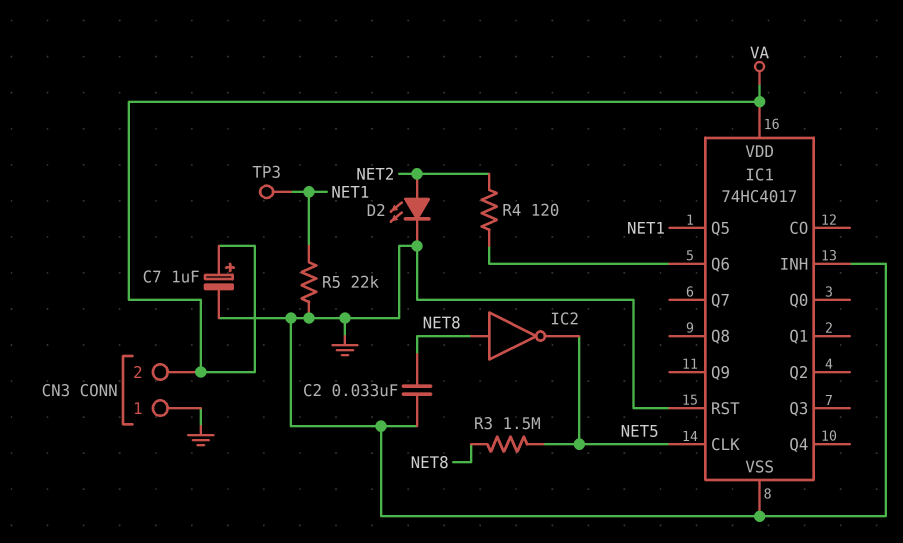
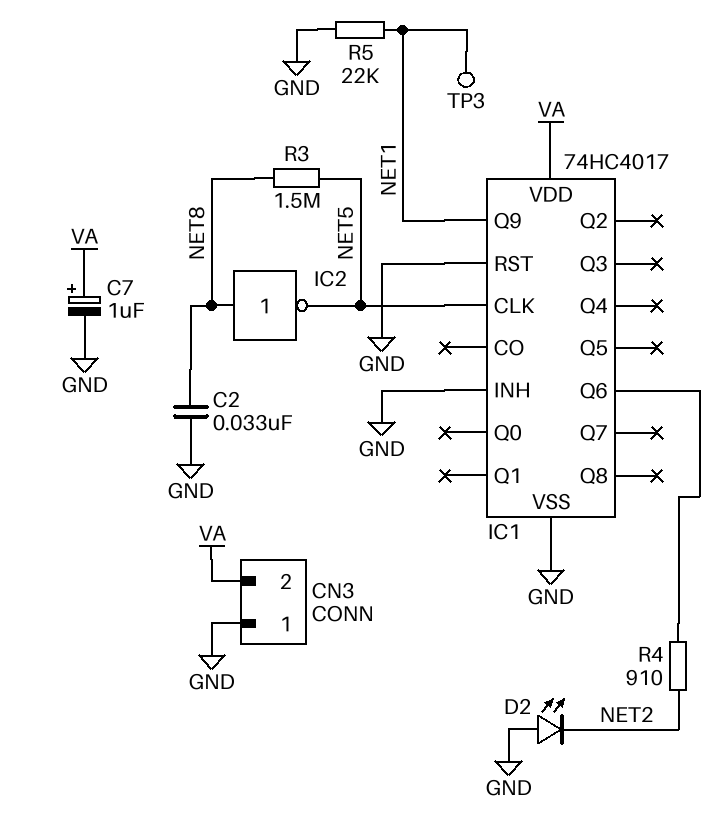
D2: LED (A NET2, K GND) -> LED (A GND, K NET2)
IC1 pin Q5: NET1 -> none
IC1 pin Q9: none -> NET1
R4: 120 (IC1/Q6, NET2) -> 910 (IC1/Q6, NET2)

